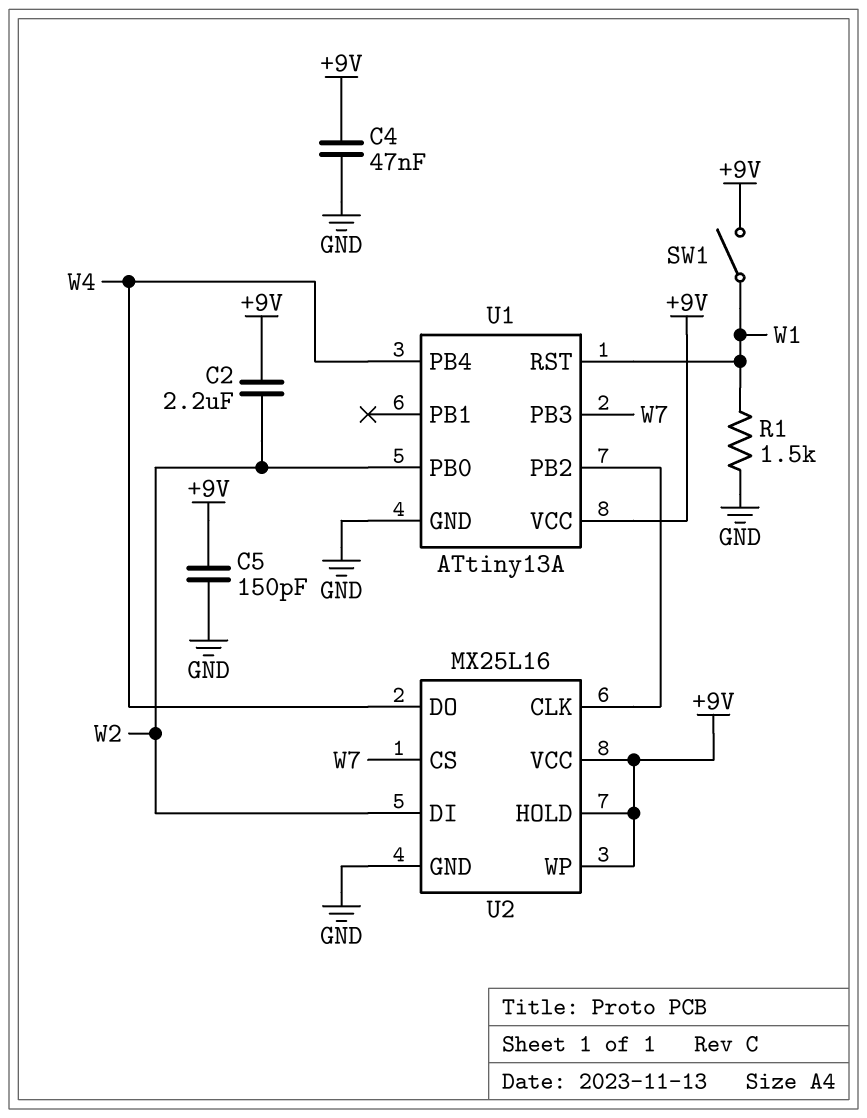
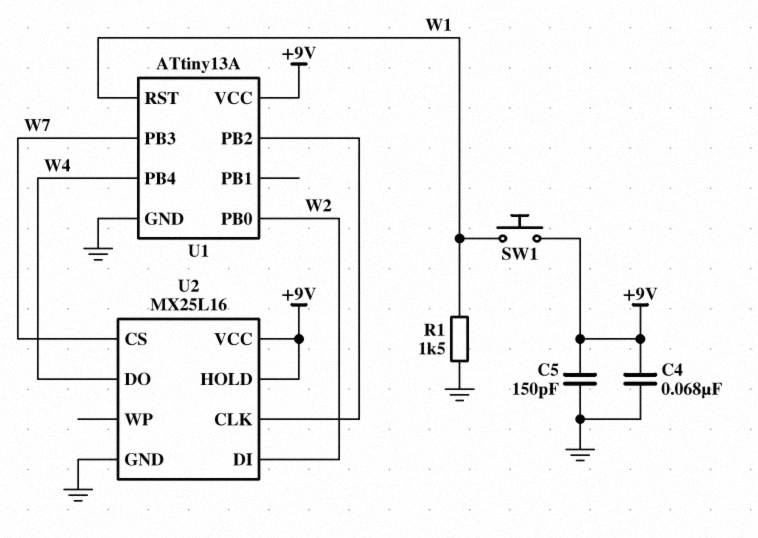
C2: 2.2uF (+9V, W2) -> none
C4: 47nF (+9V, GND) -> 68nF (+9V, GND)
SW1: switch (+9V, W1) -> button (+9V, W1)
U2 pin WP: +9V -> none

